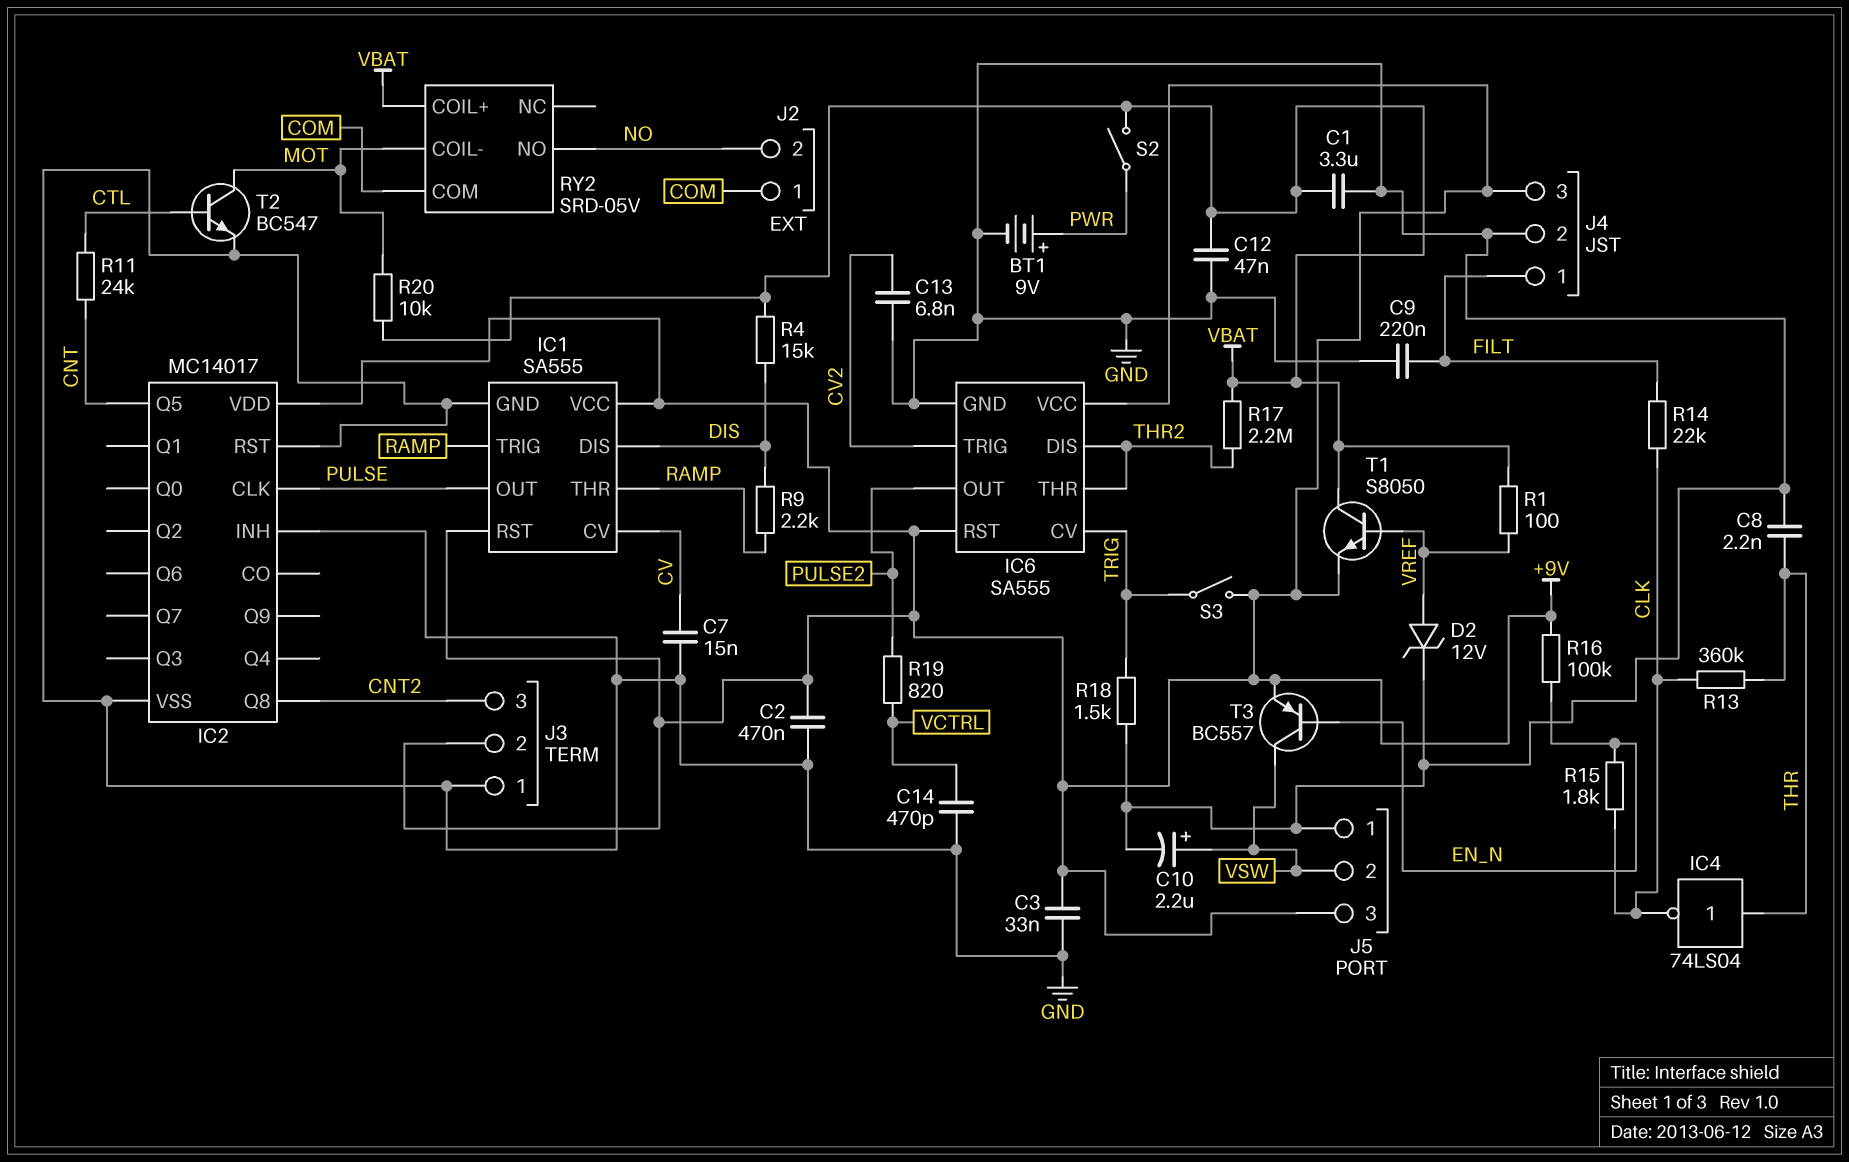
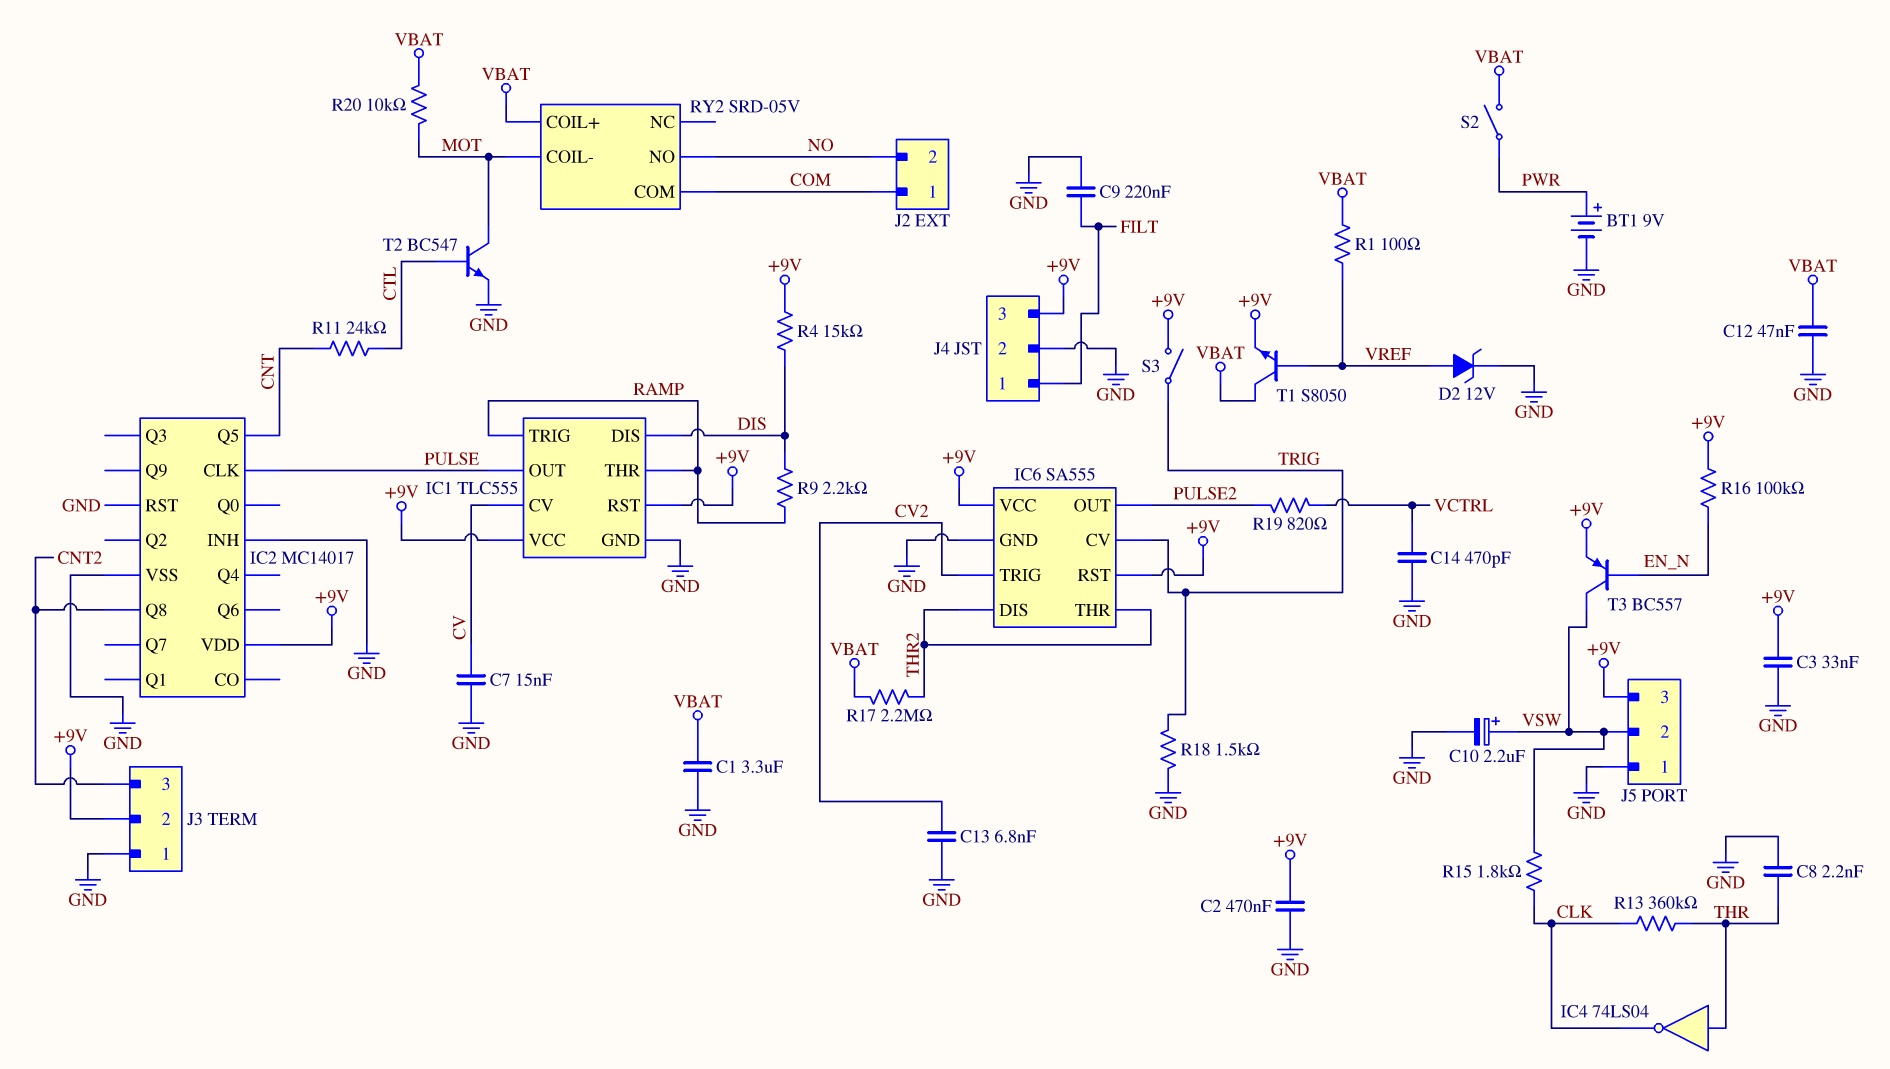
IC1: SA555 -> TLC555
R4: 15k (DIS, VBAT) -> 15k (+9V, DIS)
R14: 22k (CLK, FILT) -> none
R15: 1.8k (CLK, EN_N) -> 1.8k (CLK, VSW)

